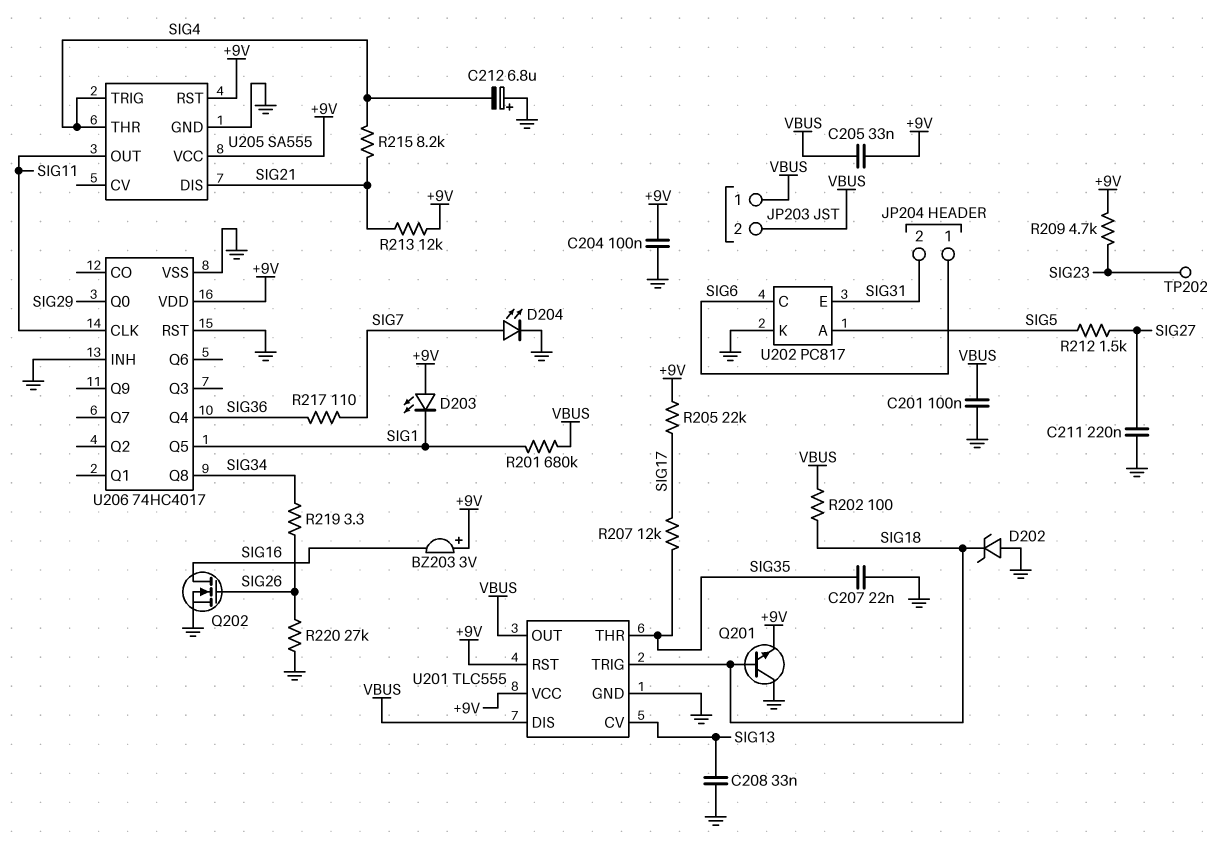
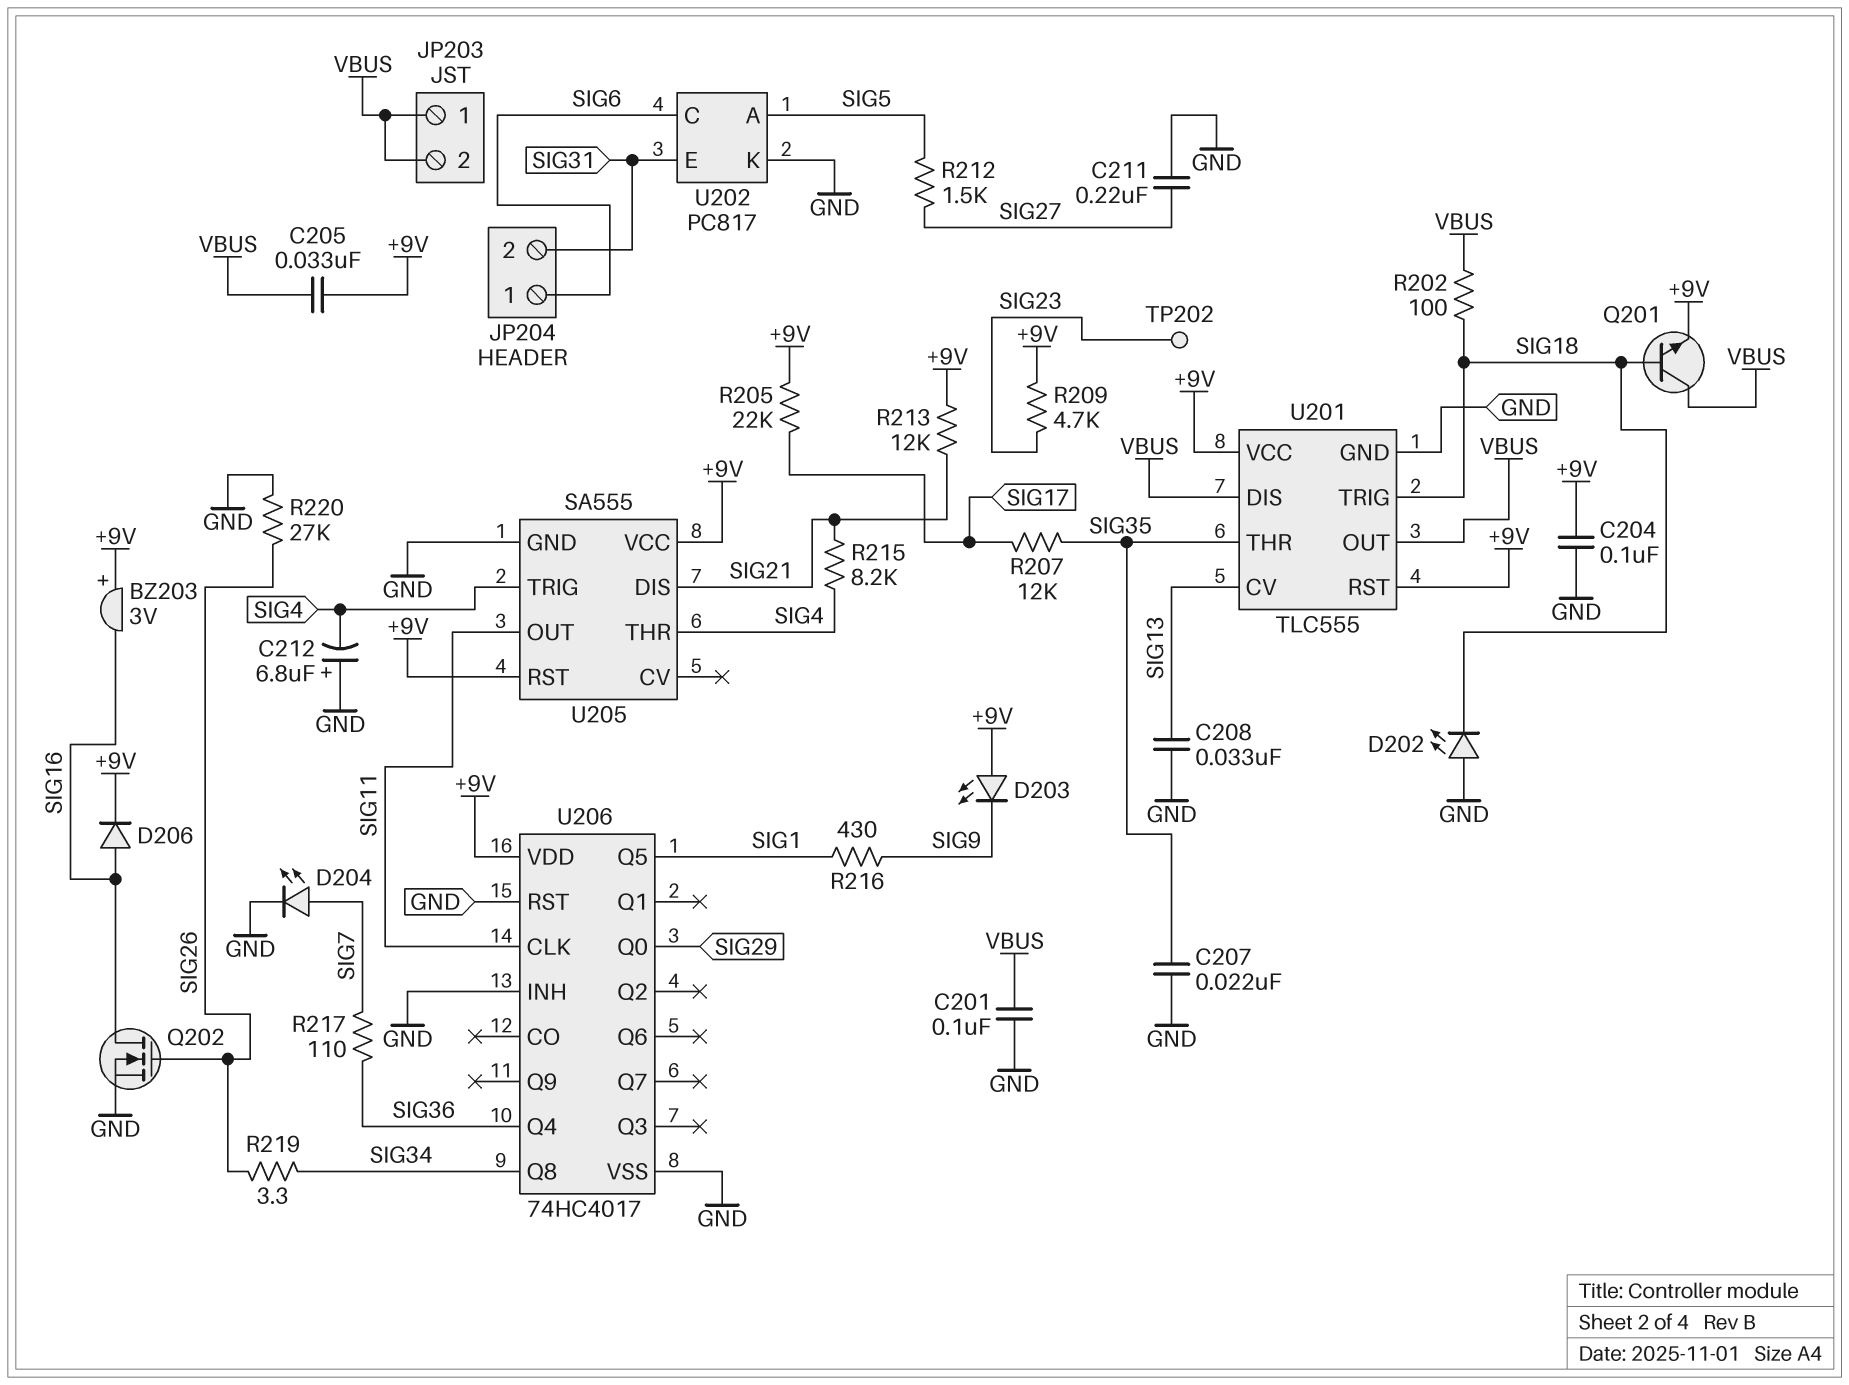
D202: zener (A GND, K SIG18) -> LED (A GND, K SIG18)
D203: LED (A +9V, K SIG1) -> LED (A +9V, K SIG9)
D206: none -> diode (A SIG16, K +9V)
Q201: NPN (B SIG18, C GND, E +9V) -> NPN (B SIG18, C VBUS, E +9V)
R201: 680k (SIG1, VBUS) -> none
R216: none -> 430 (SIG1, SIG9)

